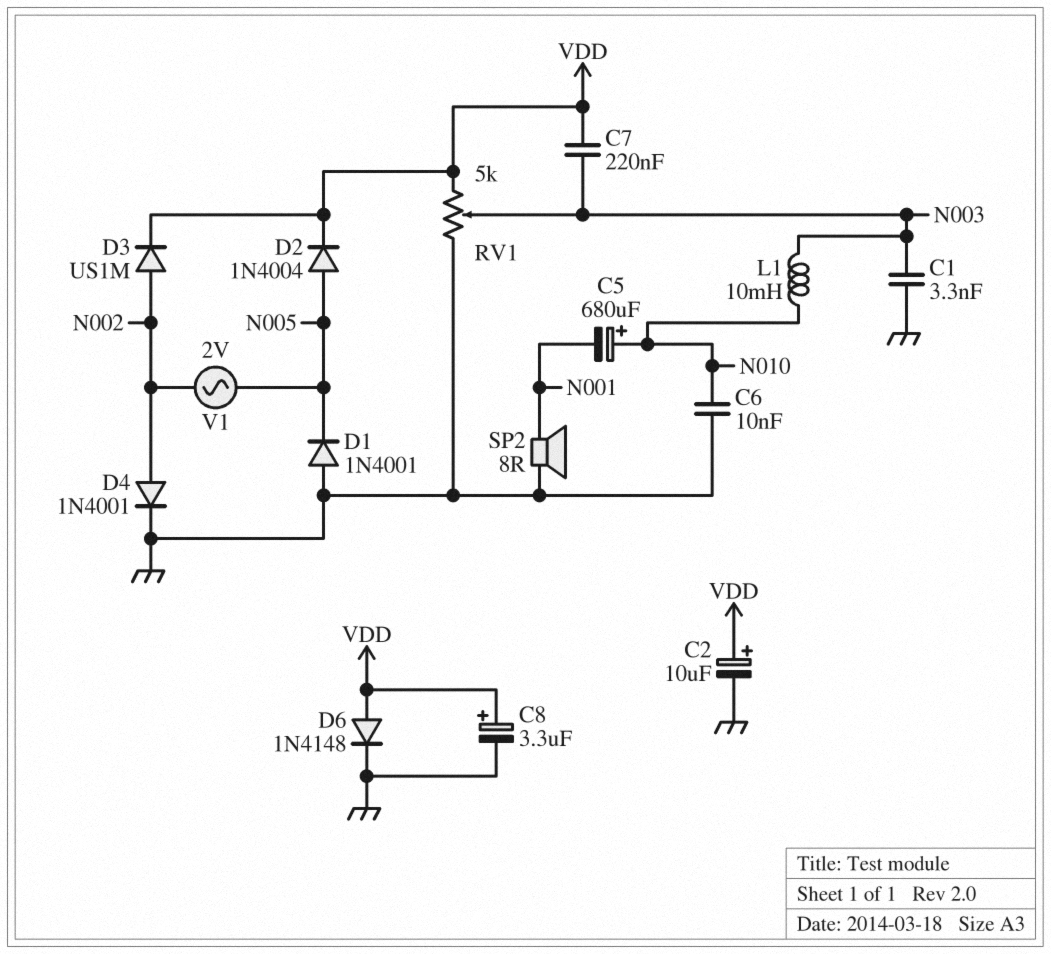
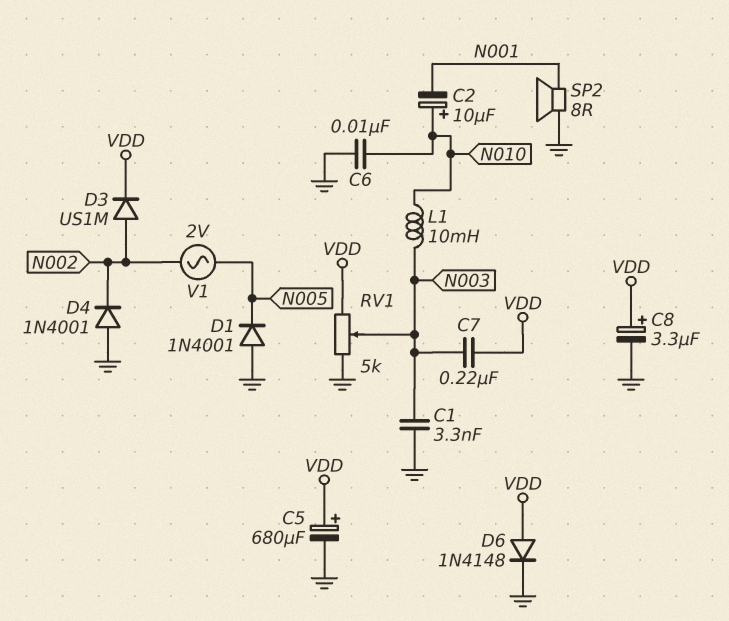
C2: 10uF (plus VDD, minus GND) -> 10uF (plus N010, minus N001)
C5: 680uF (plus N010, minus N001) -> 680uF (plus VDD, minus GND)
D2: diode 1N4004 (A N005, K VDD) -> none
D4: diode 1N4001 (A N002, K GND) -> diode 1N4001 (A GND, K N002)

